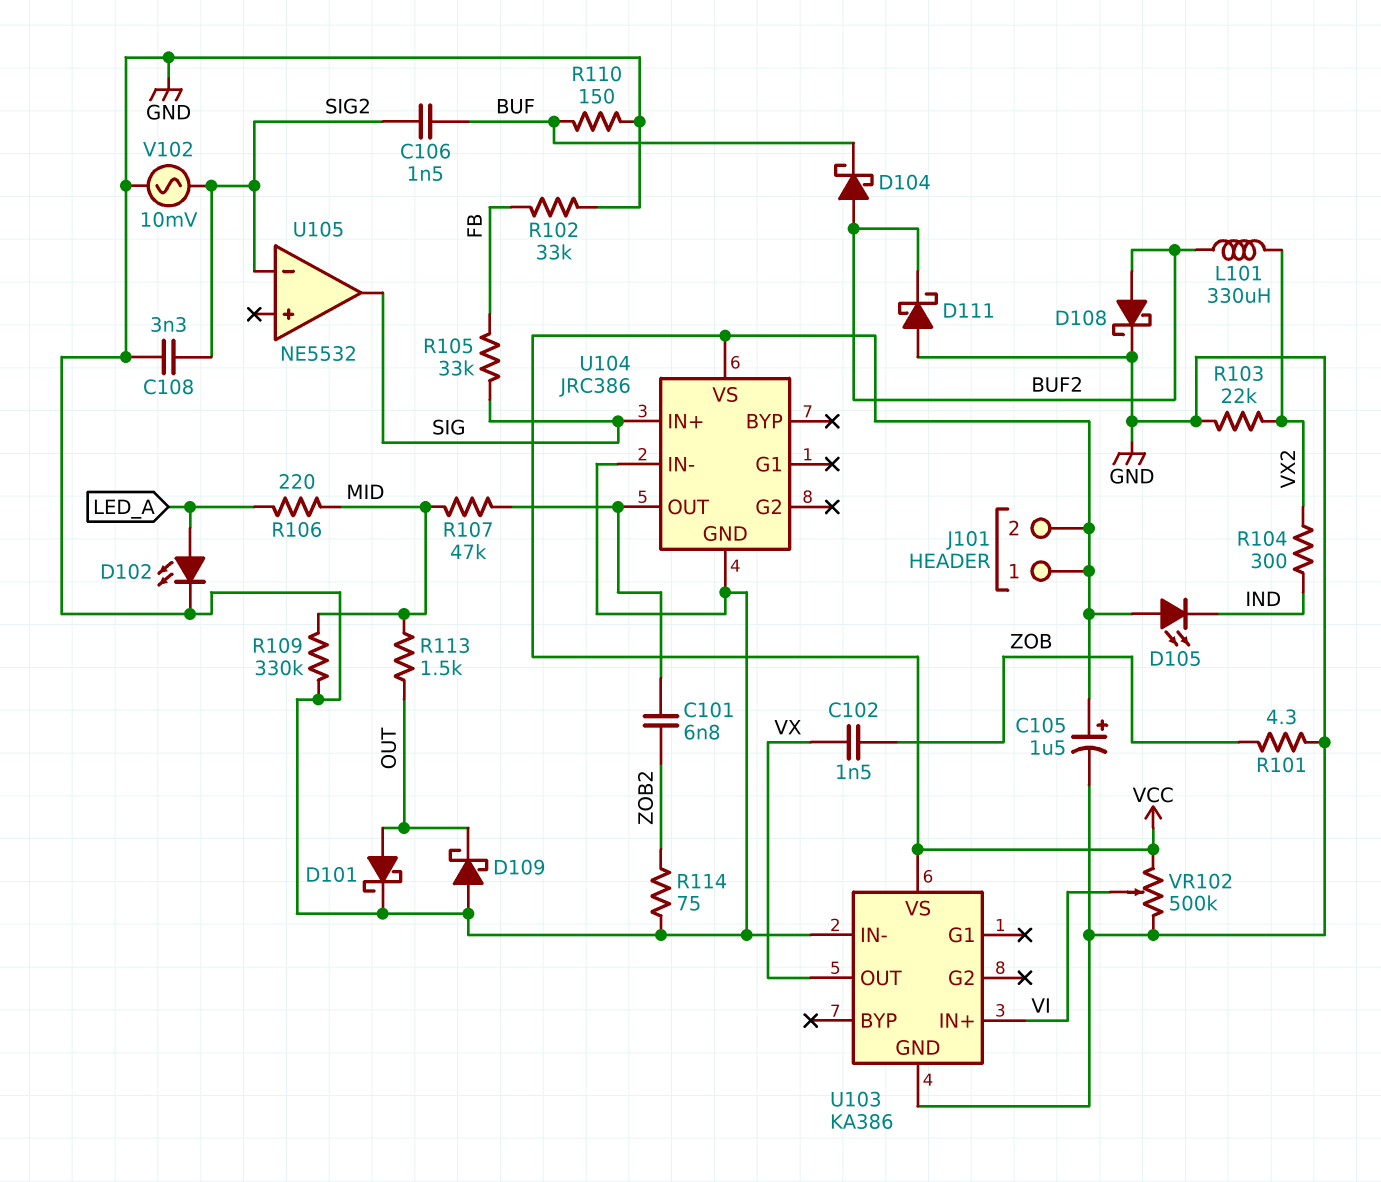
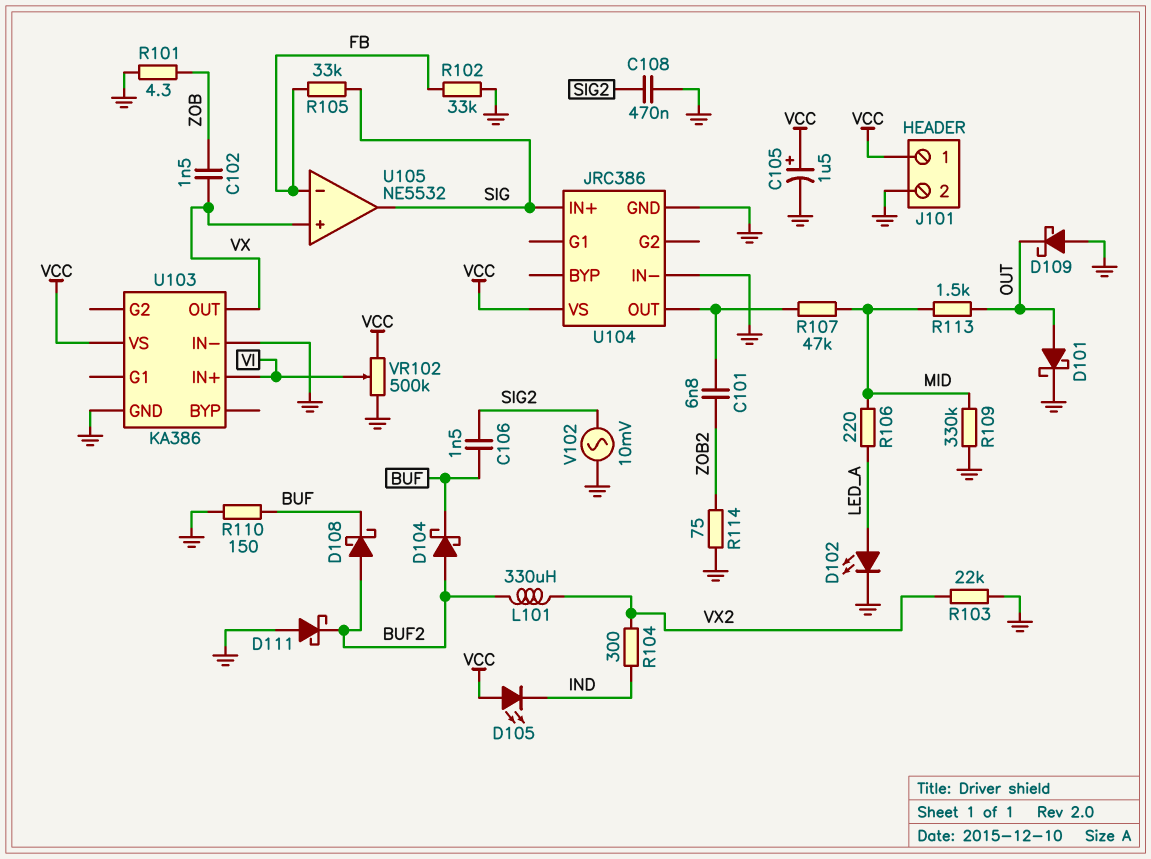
C108: 3.3nF (GND, SIG2) -> 470nF (GND, SIG2)
D108: schottky (A BUF2, K GND) -> schottky (A BUF2, K BUF)
J101 pin 2: VCC -> GND
U105 pin in+: none -> VX
U105 pin in-: SIG2 -> FB

